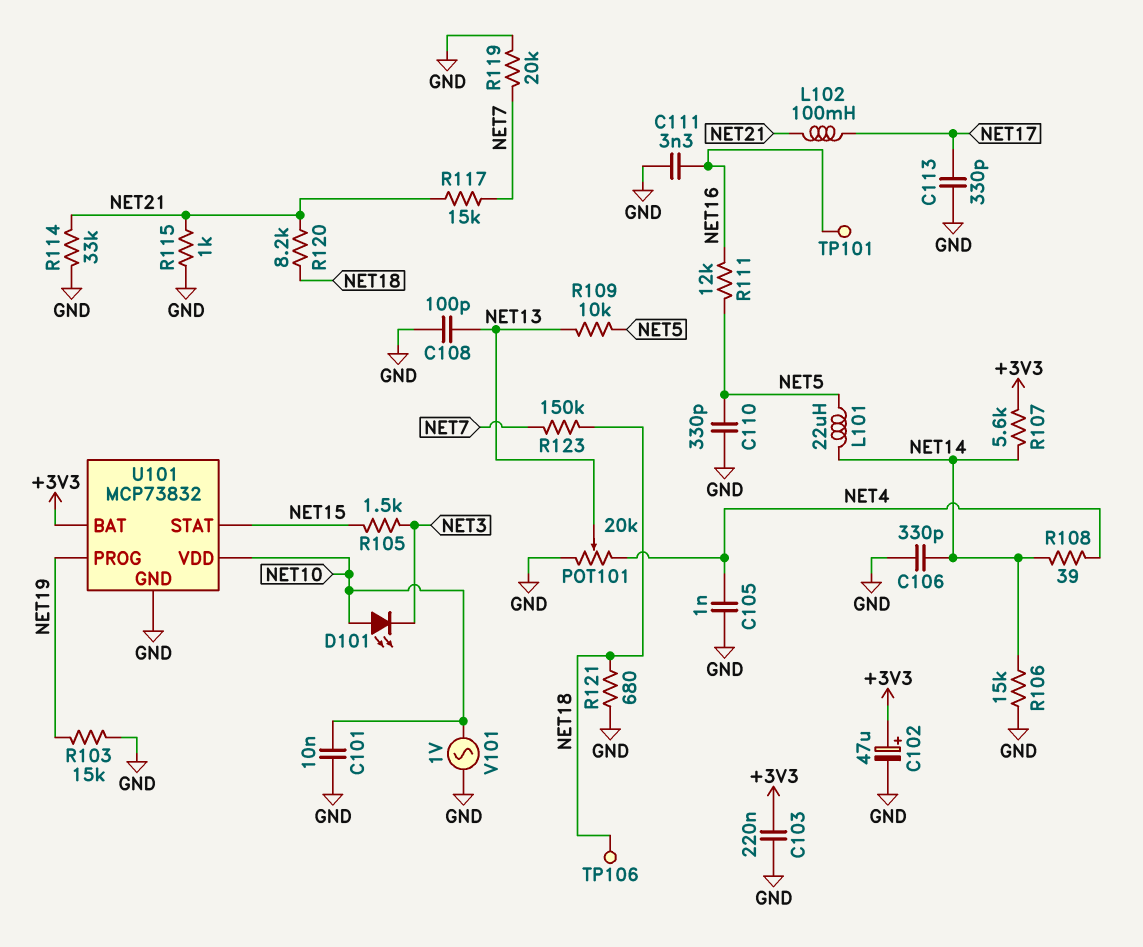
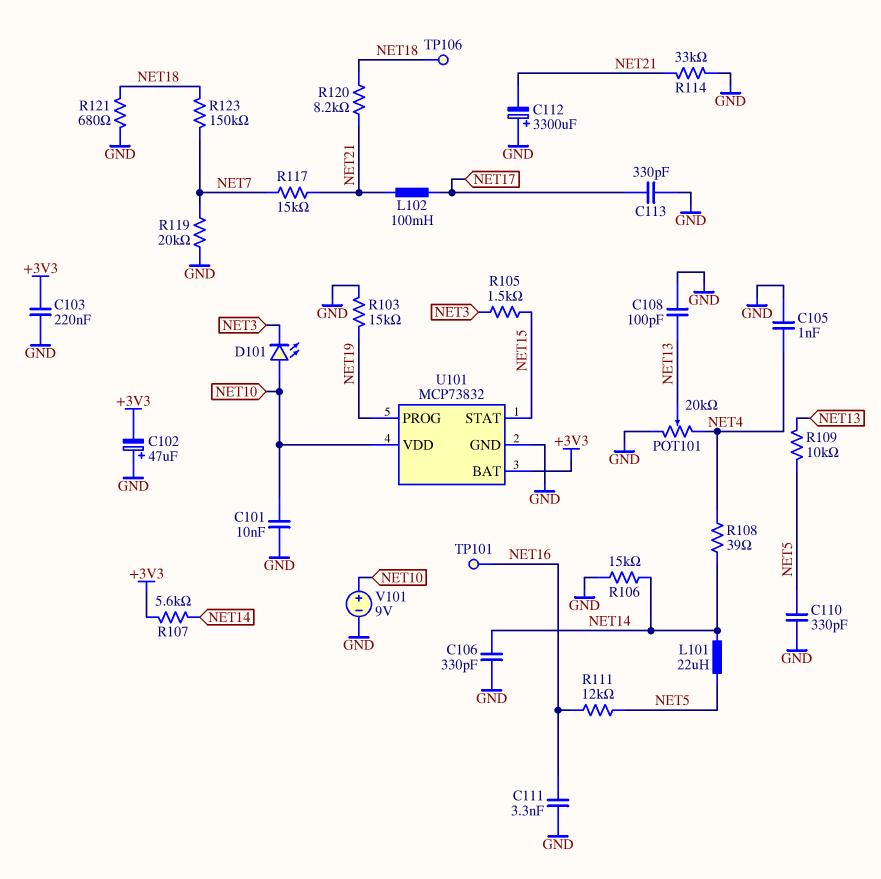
C102: 47uF (plus +3V3, minus GND) -> 47uF (plus GND, minus +3V3)
C112: none -> 3300uF (plus GND, minus NET21)
R115: 1k (GND, NET21) -> none
V101: AC 1V (GND, NET10) -> 9V (plus NET10, minus GND)

